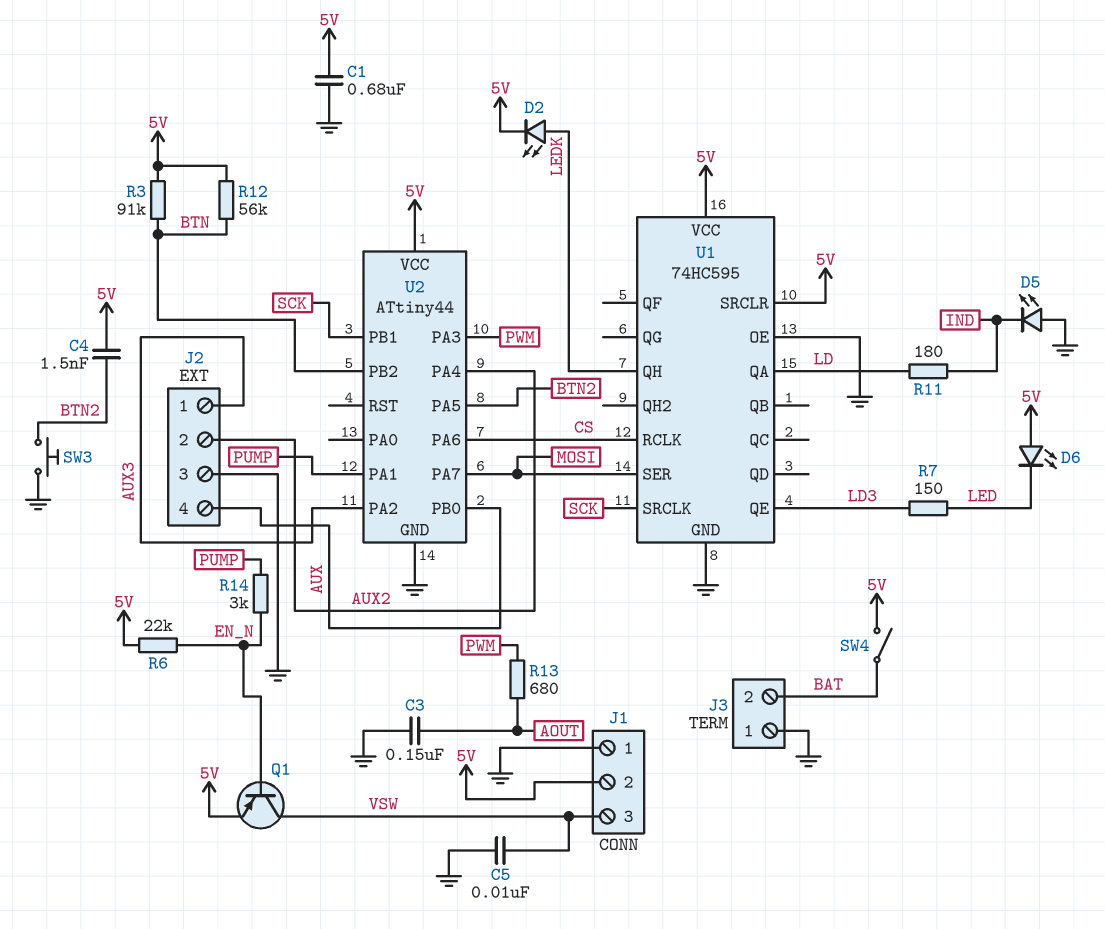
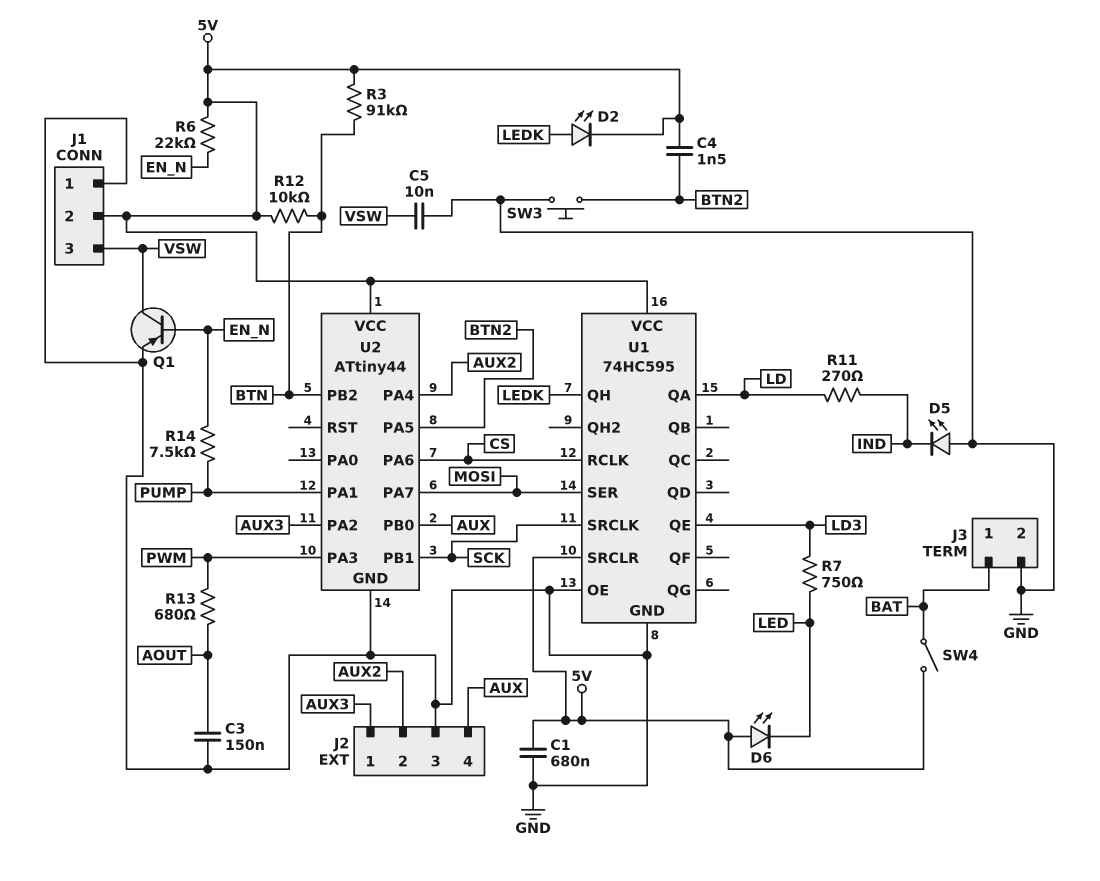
J3 pin 1: GND -> BAT
J3 pin 2: BAT -> GND
Q1: PNP (B EN_N, C VSW, E 5V) -> PNP (B EN_N, C VSW, E GND)
R7: 150 (LD3, LED) -> 750 (LD3, LED)
R11: 180 (IND, LD) -> 270 (IND, LD)
R12: 56k (5V, BTN) -> 10k (5V, BTN)
R14: 3k (EN_N, PUMP) -> 7.5k (EN_N, PUMP)

